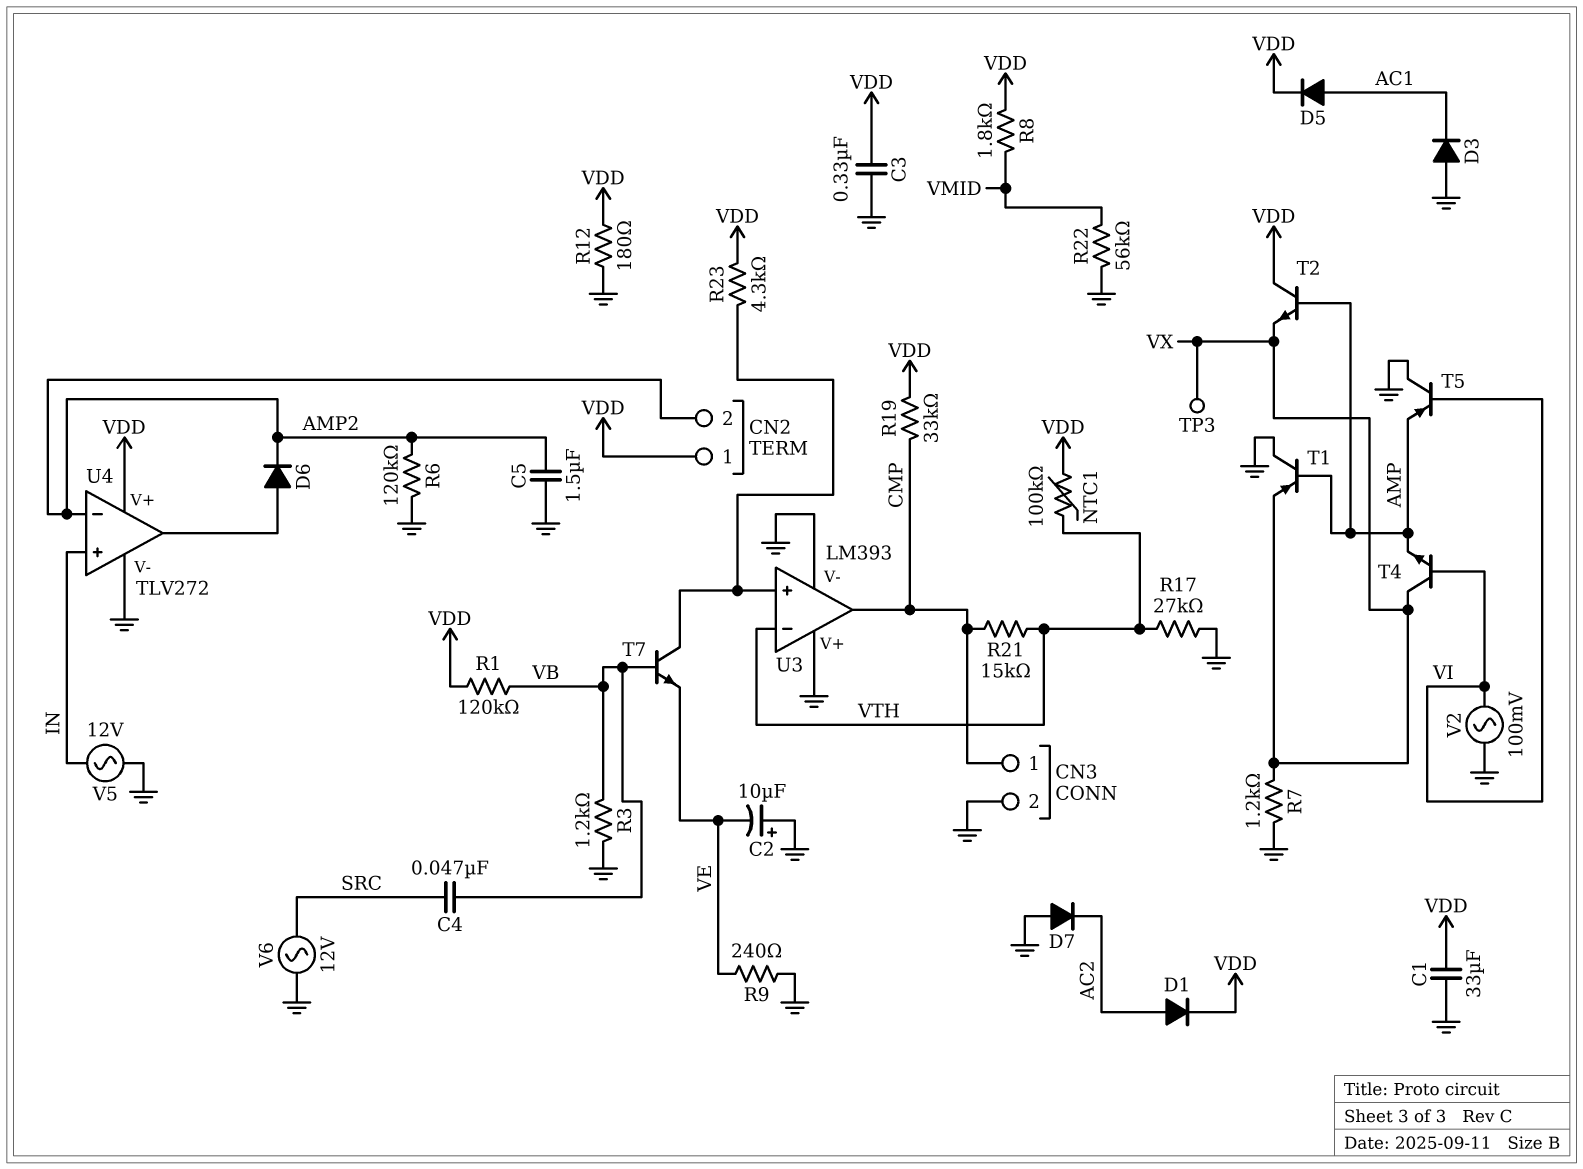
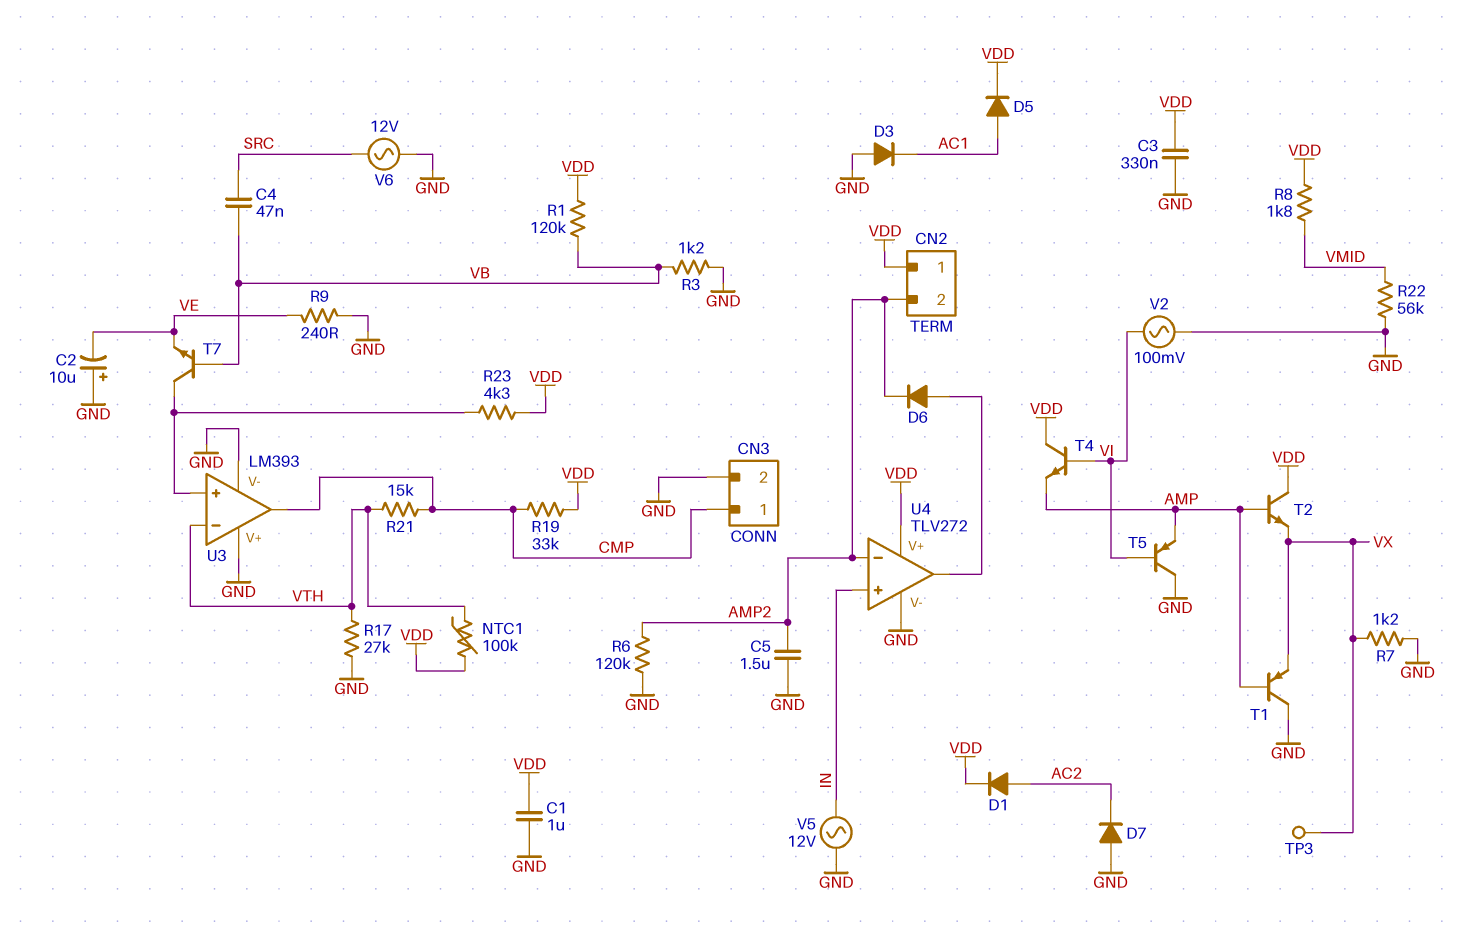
C1: 33uF (GND, VDD) -> 1uF (GND, VDD)
R12: 180 (GND, VDD) -> none
T4: NPN (B VI, C VX, E AMP) -> NPN (B VI, C VDD, E AMP)

